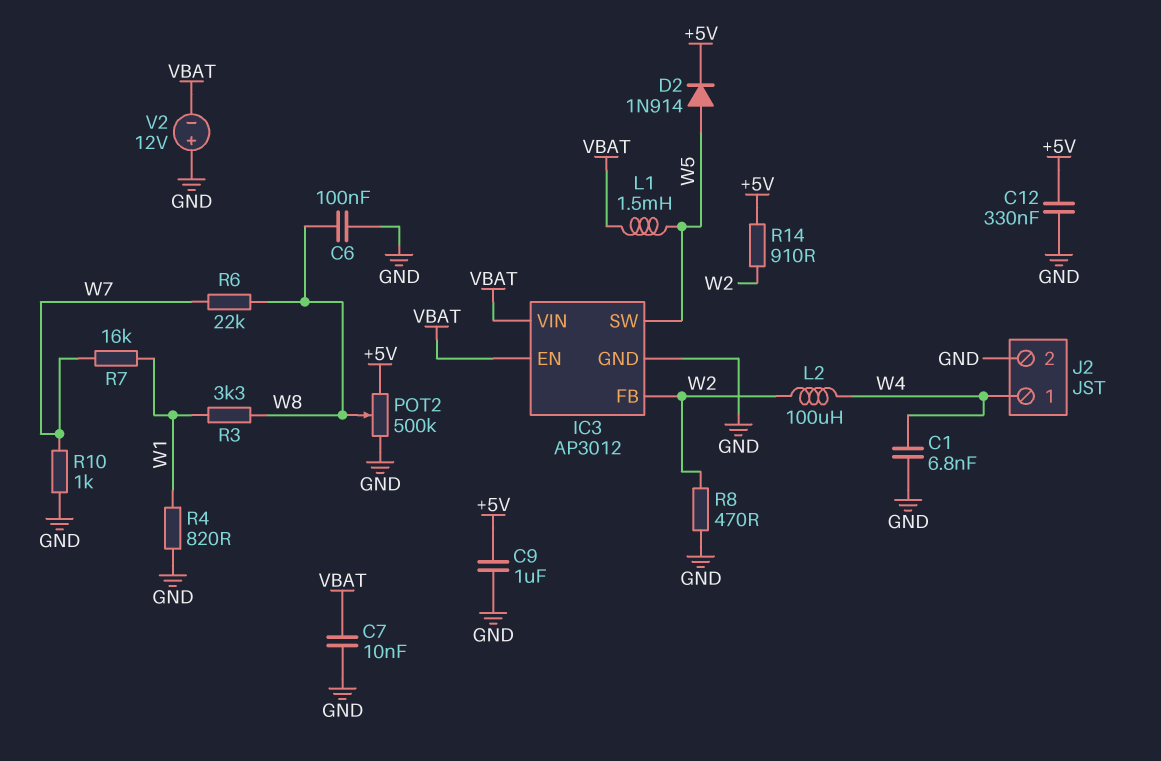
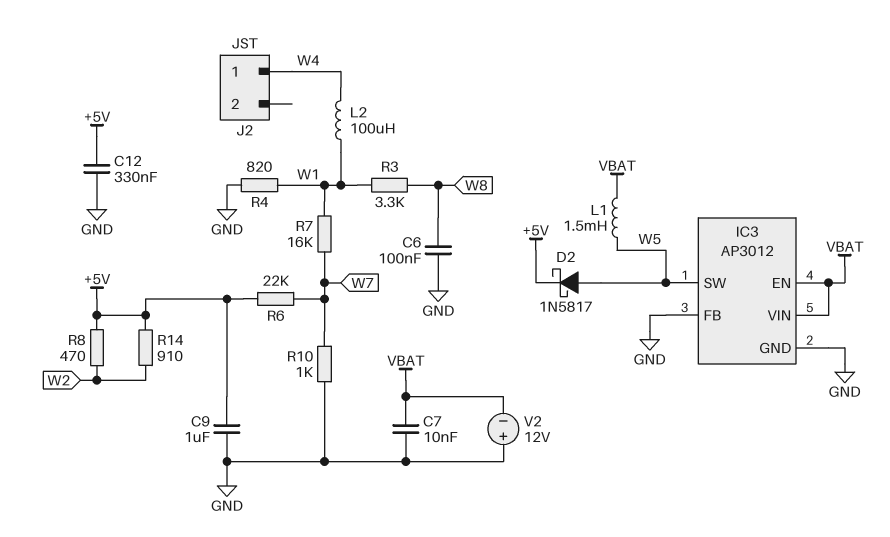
C1: 6.8nF (GND, W4) -> none
D2: diode 1N914 (A W5, K +5V) -> schottky 1N5817 (A W5, K +5V)
IC3 pin FB: W2 -> GND
J2 pin 2: GND -> none
L2: 100uH (W2, W4) -> 100uH (W1, W4)
POT2: 500k (+5V, GND, wiper W8) -> none
R6: 22k (W7, W8) -> 22k (+5V, W7)
R8: 470 (GND, W2) -> 470 (+5V, W2)

